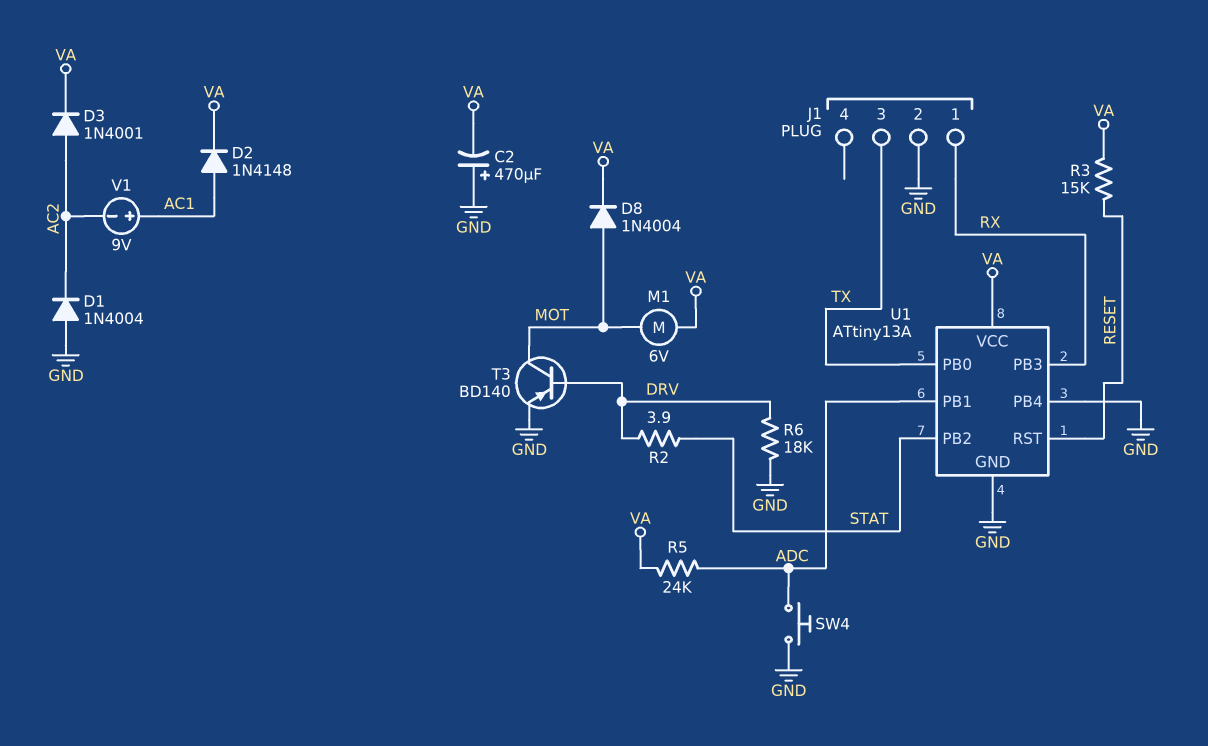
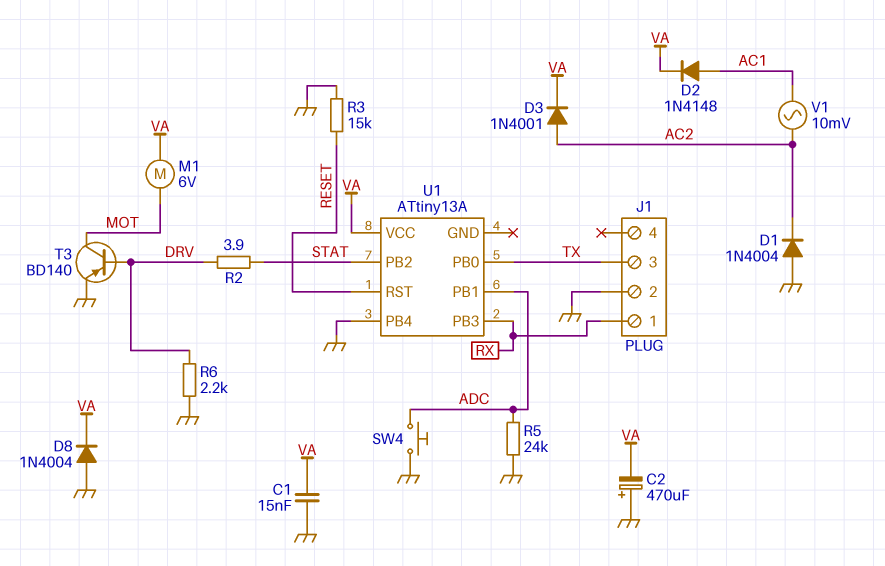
C1: none -> 15nF (GND, VA)
D8: diode 1N4004 (A MOT, K VA) -> diode 1N4004 (A GND, K VA)
R3: 15k (RESET, VA) -> 15k (GND, RESET)
R5: 24k (ADC, VA) -> 24k (ADC, GND)
R6: 18k (DRV, GND) -> 2.2k (DRV, GND)
U1 pin GND: GND -> none
V1: 9V (plus AC1, minus AC2) -> AC 10mV (AC1, AC2)

